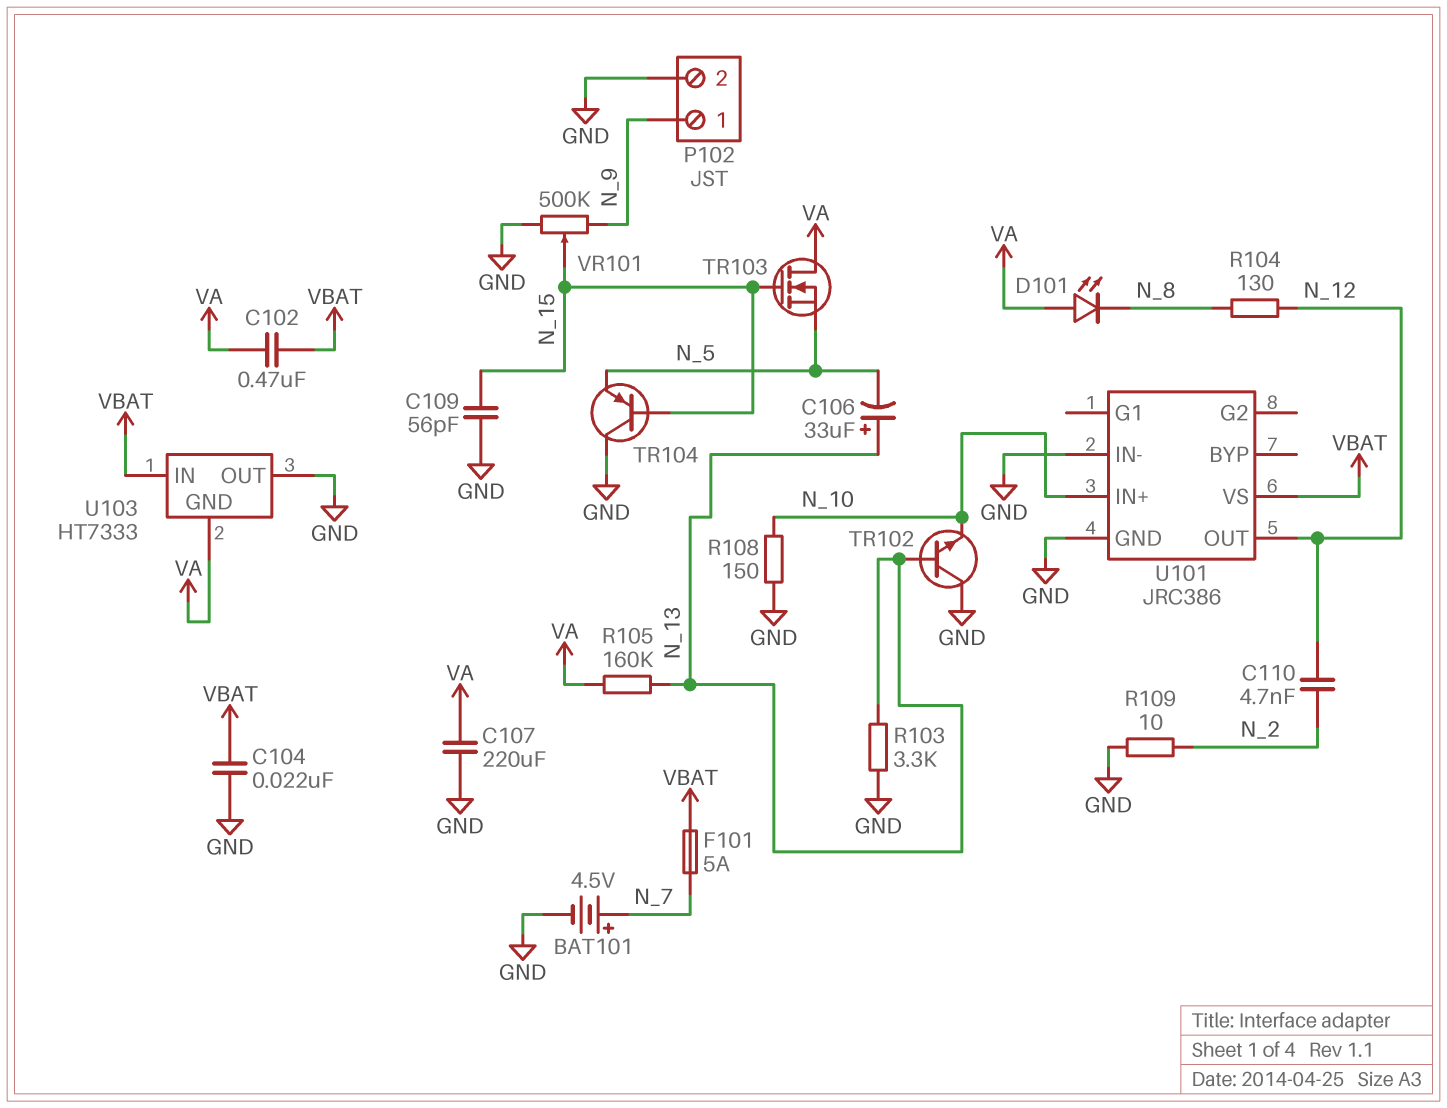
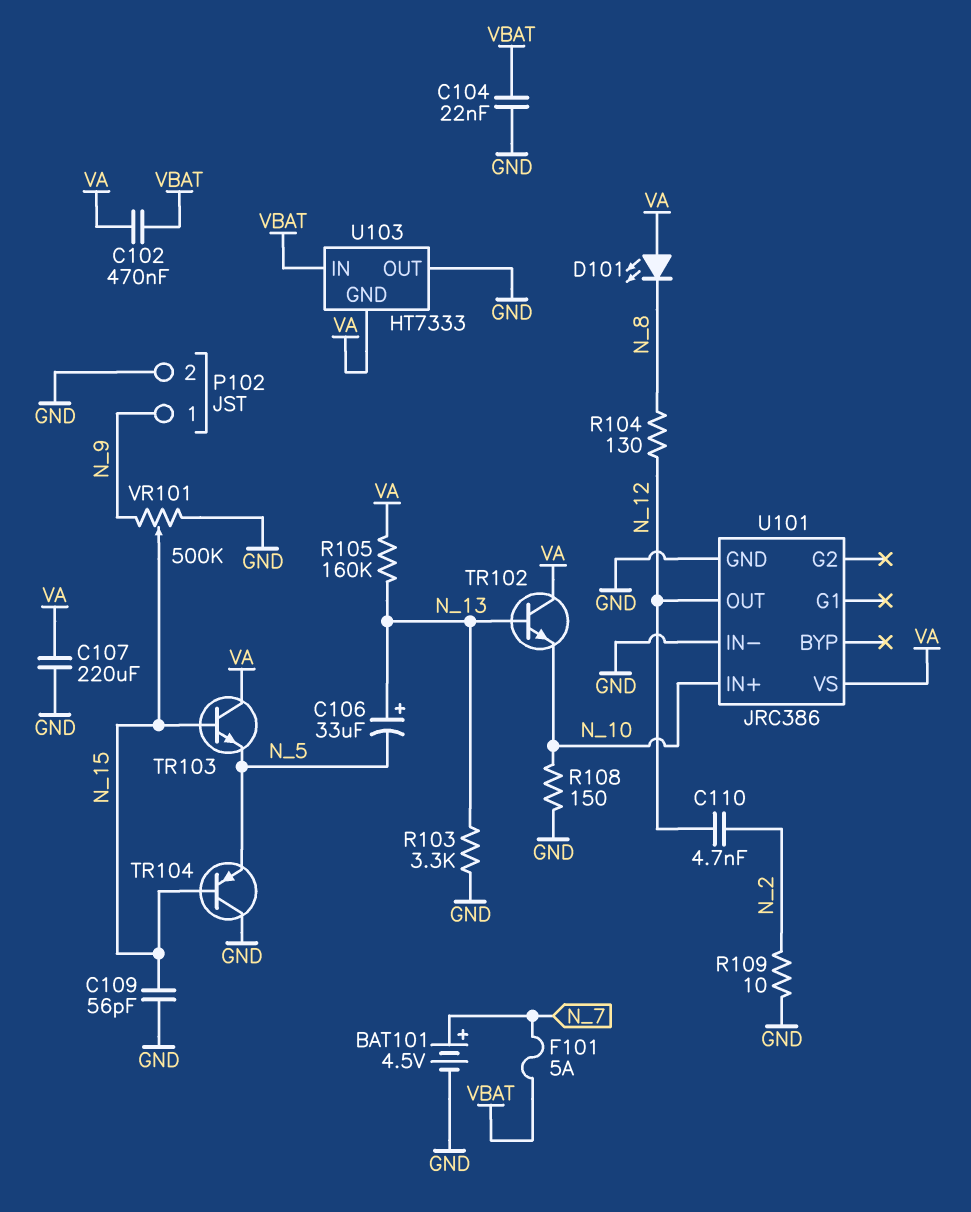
TR102: NPN (B N_13, C GND, E N_10) -> NPN (B N_13, C VA, E N_10)
TR103: NMOS (G N_15, D VA, S N_5) -> NPN (B N_15, C VA, E N_5)
U101 pin VS: VBAT -> VA

